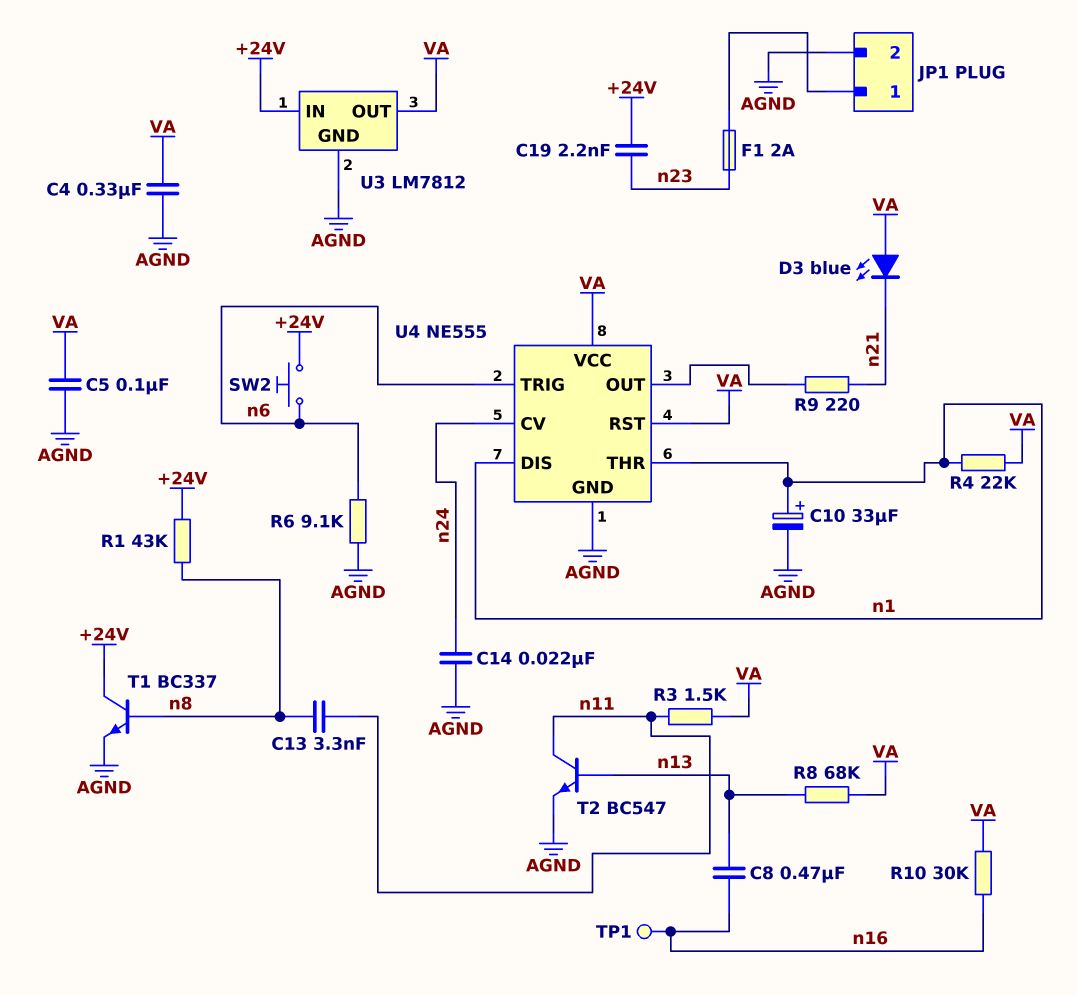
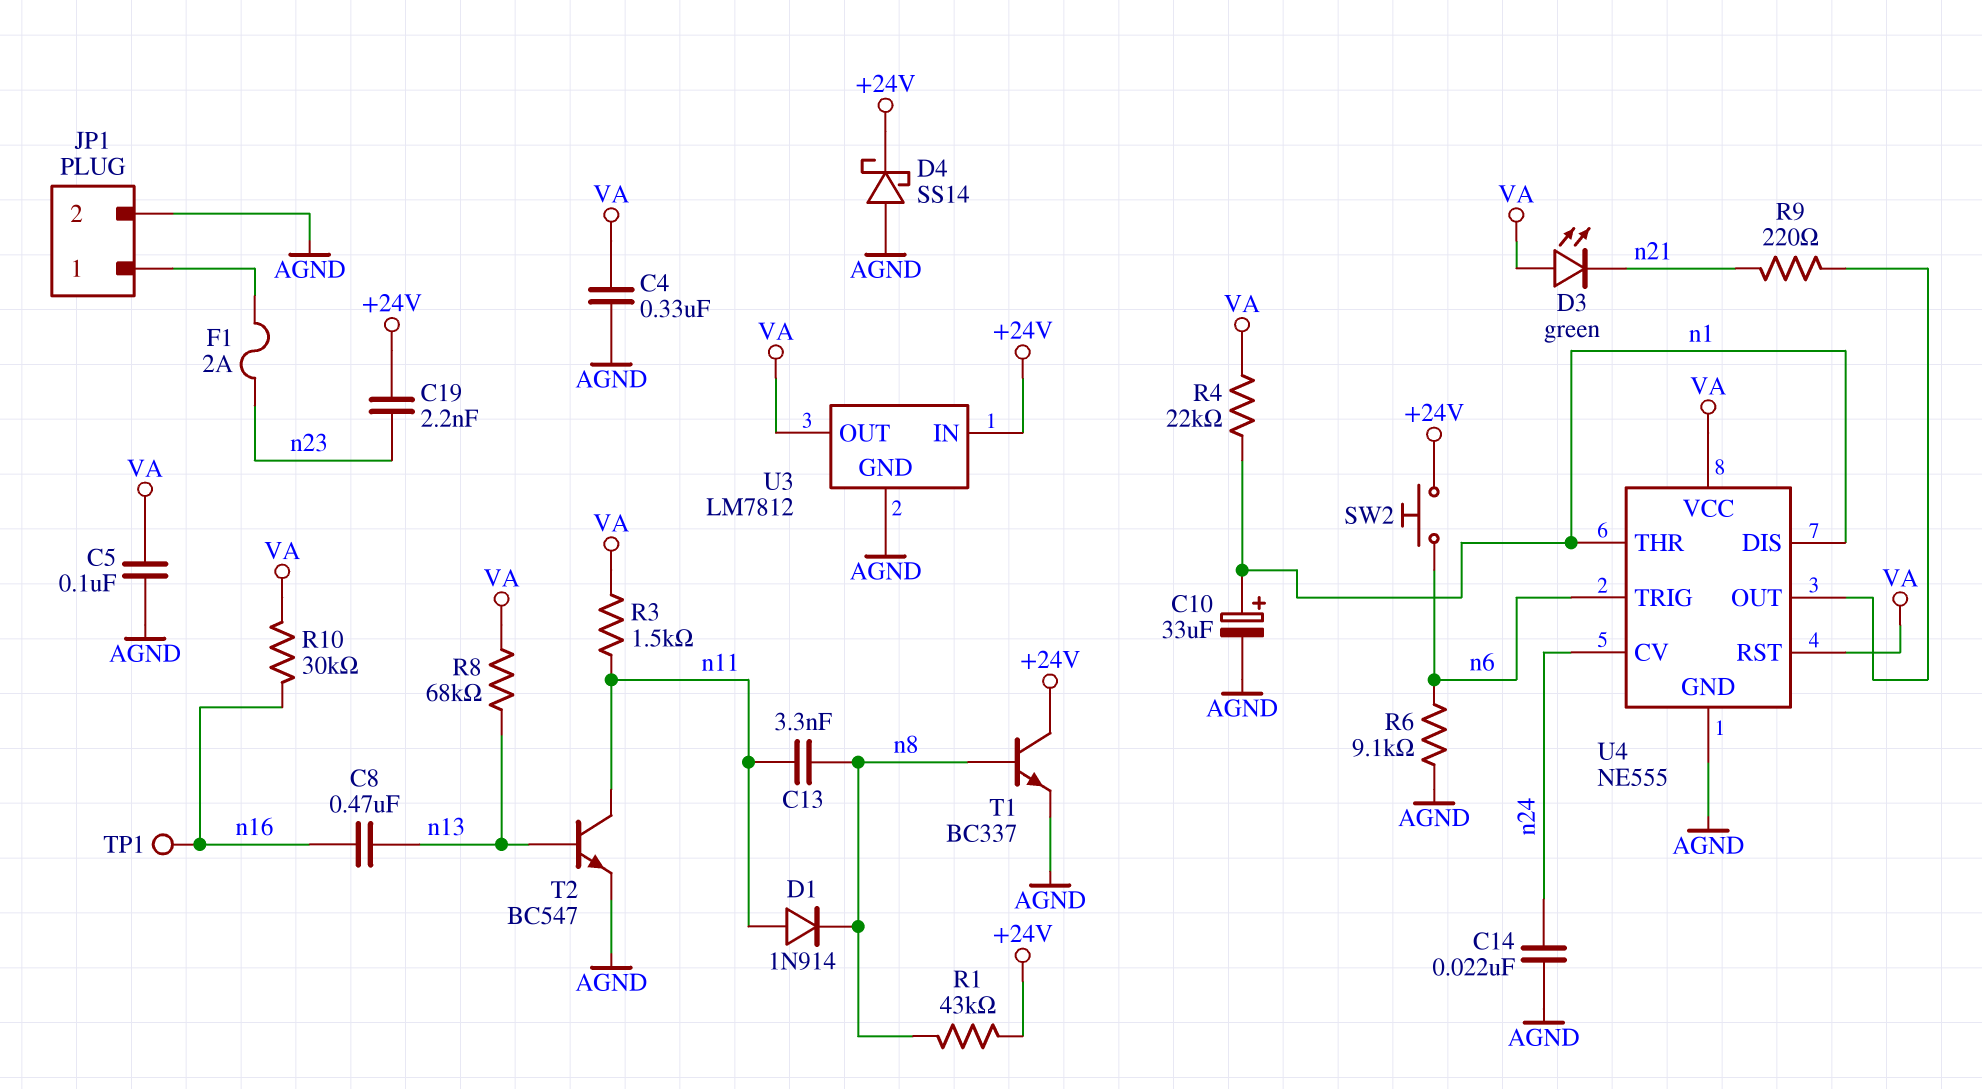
D1: none -> diode 1N914 (A n11, K n8)
D3: LED blue (A VA, K n21) -> LED green (A VA, K n21)
D4: none -> schottky SS14 (A AGND, K +24V)

